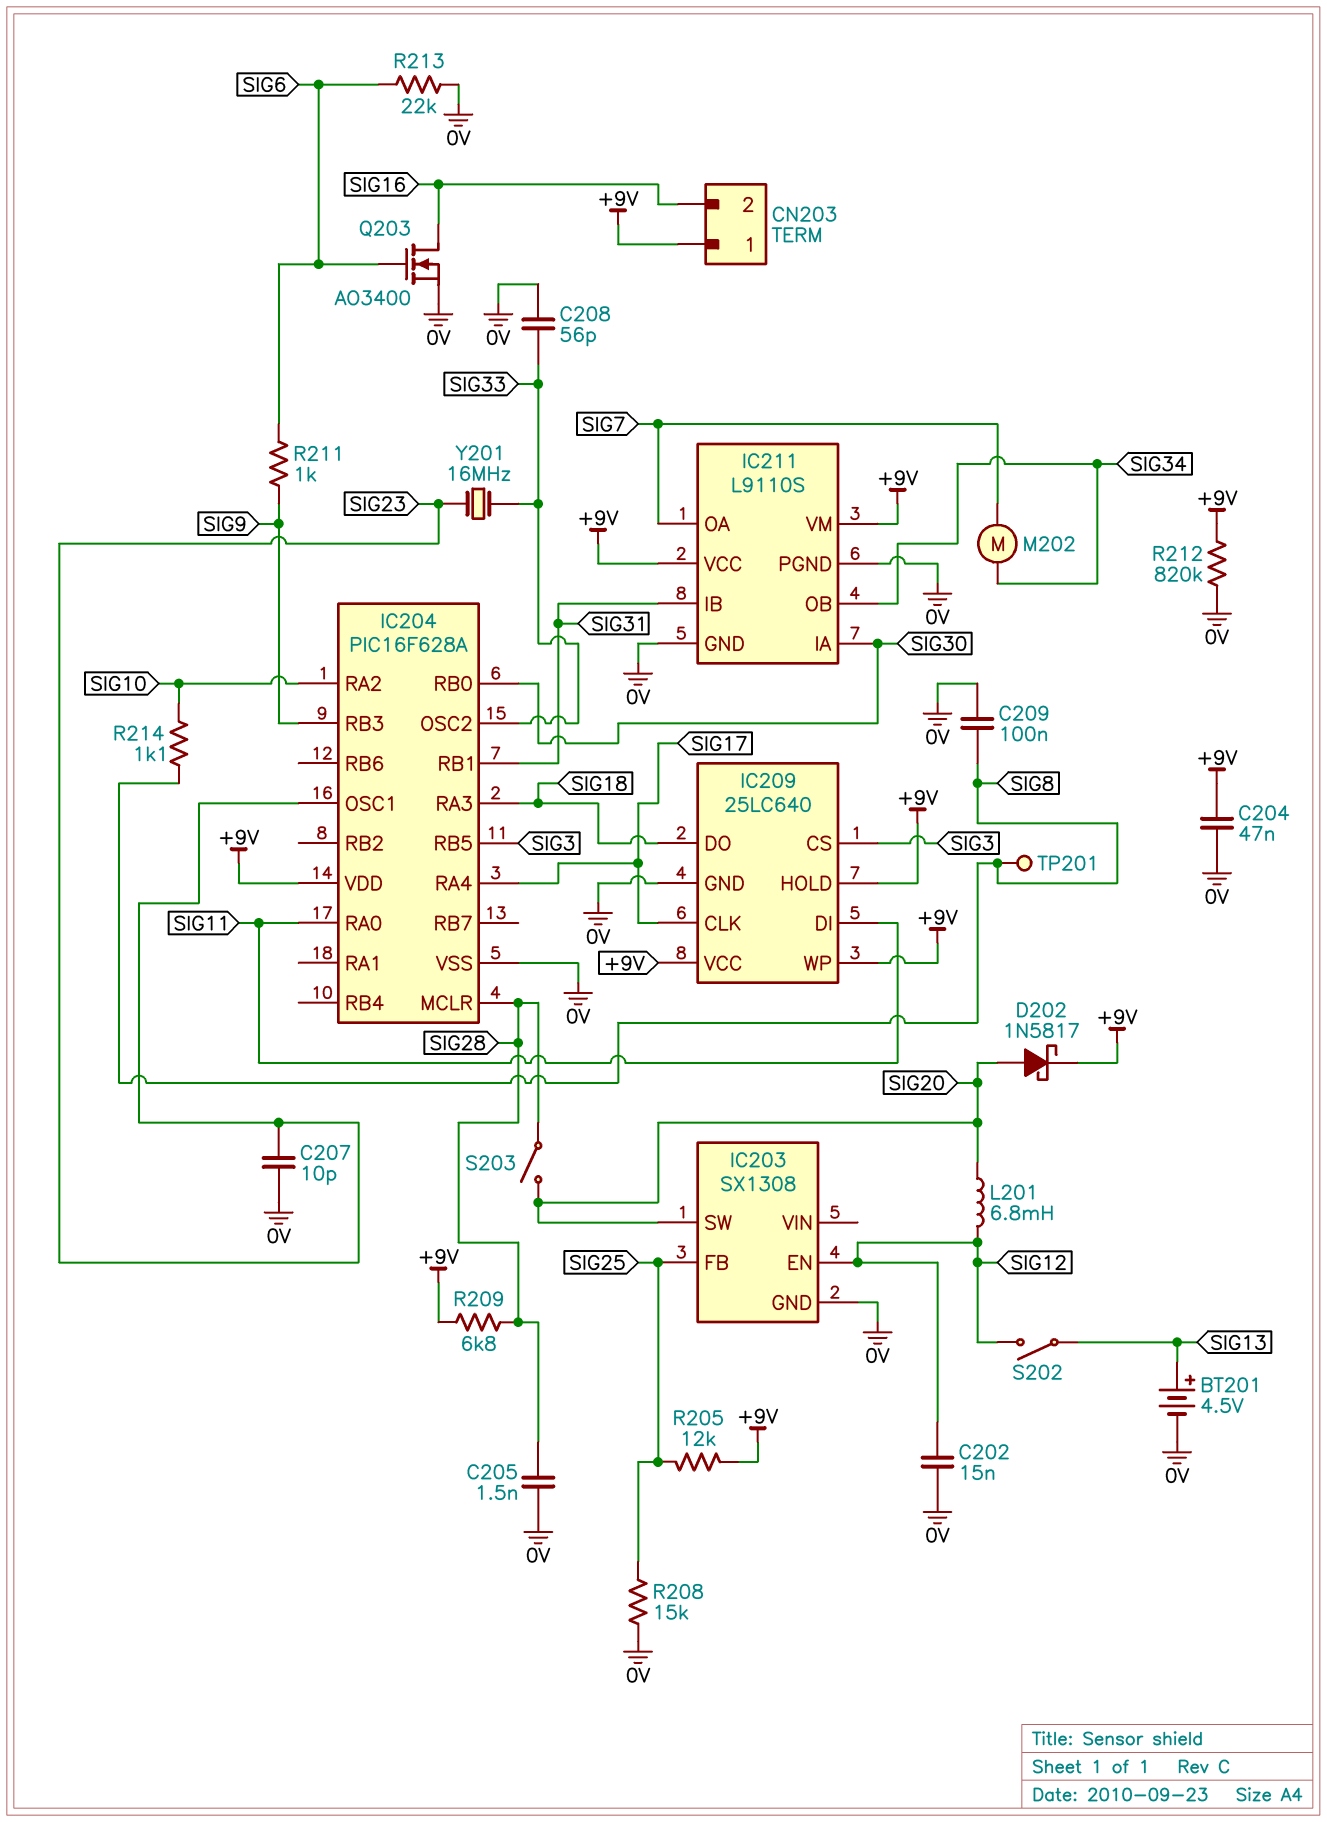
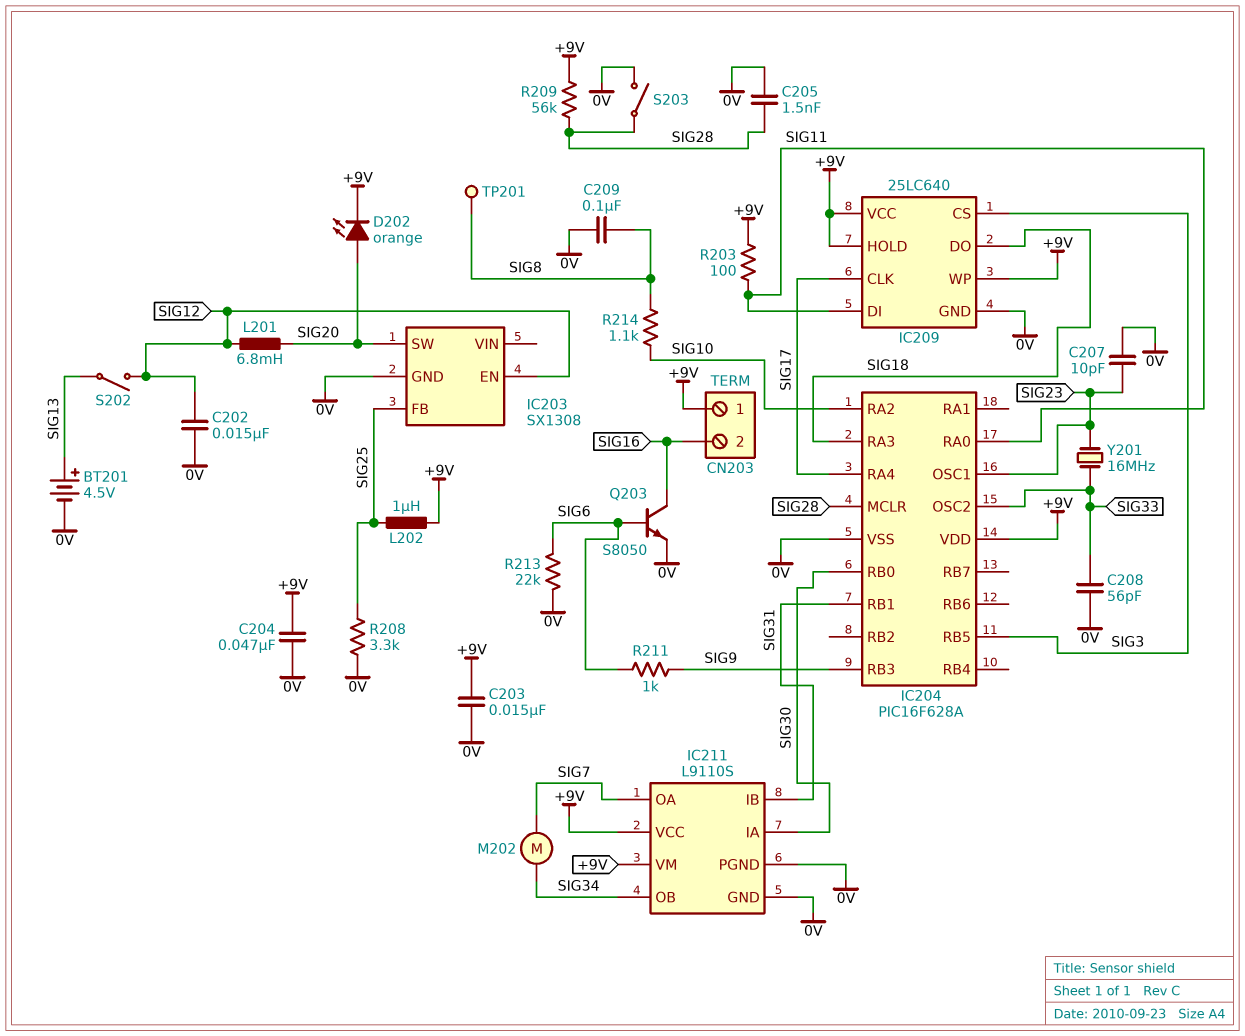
C203: none -> 15nF (+9V, 0V)
D202: schottky 1N5817 (A SIG20, K +9V) -> LED orange (A SIG20, K +9V)
L202: none -> 1uH (+9V, SIG25)
Q203: NMOS AO3400 (G SIG6, D SIG16, S 0V) -> NPN S8050 (B SIG6, C SIG16, E 0V)
R203: none -> 100 (+9V, SIG11)
R205: 12k (+9V, SIG25) -> none
R208: 15k (0V, SIG25) -> 3.3k (0V, SIG25)
R209: 6.8k (+9V, SIG28) -> 56k (+9V, SIG28)
R212: 820k (+9V, 0V) -> none
S203: switch (SIG20, SIG28) -> switch (0V, SIG28)

